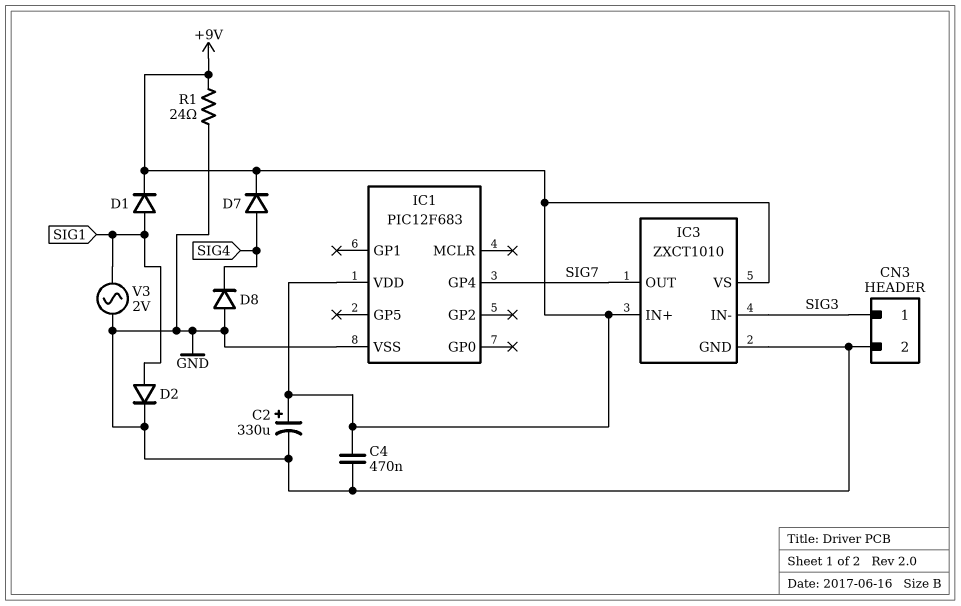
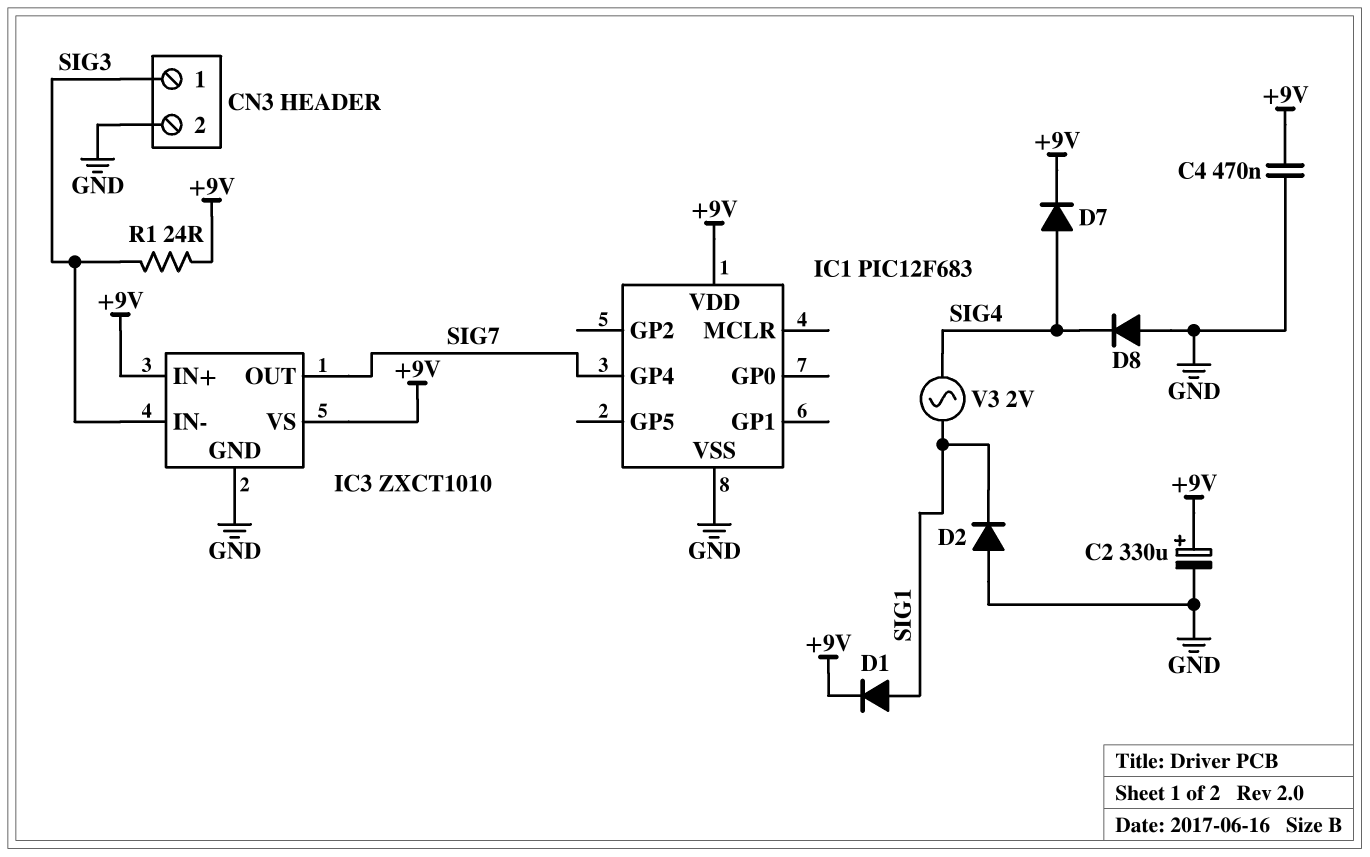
D2: diode (A SIG1, K GND) -> diode (A GND, K SIG1)
R1: 24 (+9V, GND) -> 24 (+9V, SIG3)
V3: AC 2V (GND, SIG1) -> AC 2V (SIG1, SIG4)

